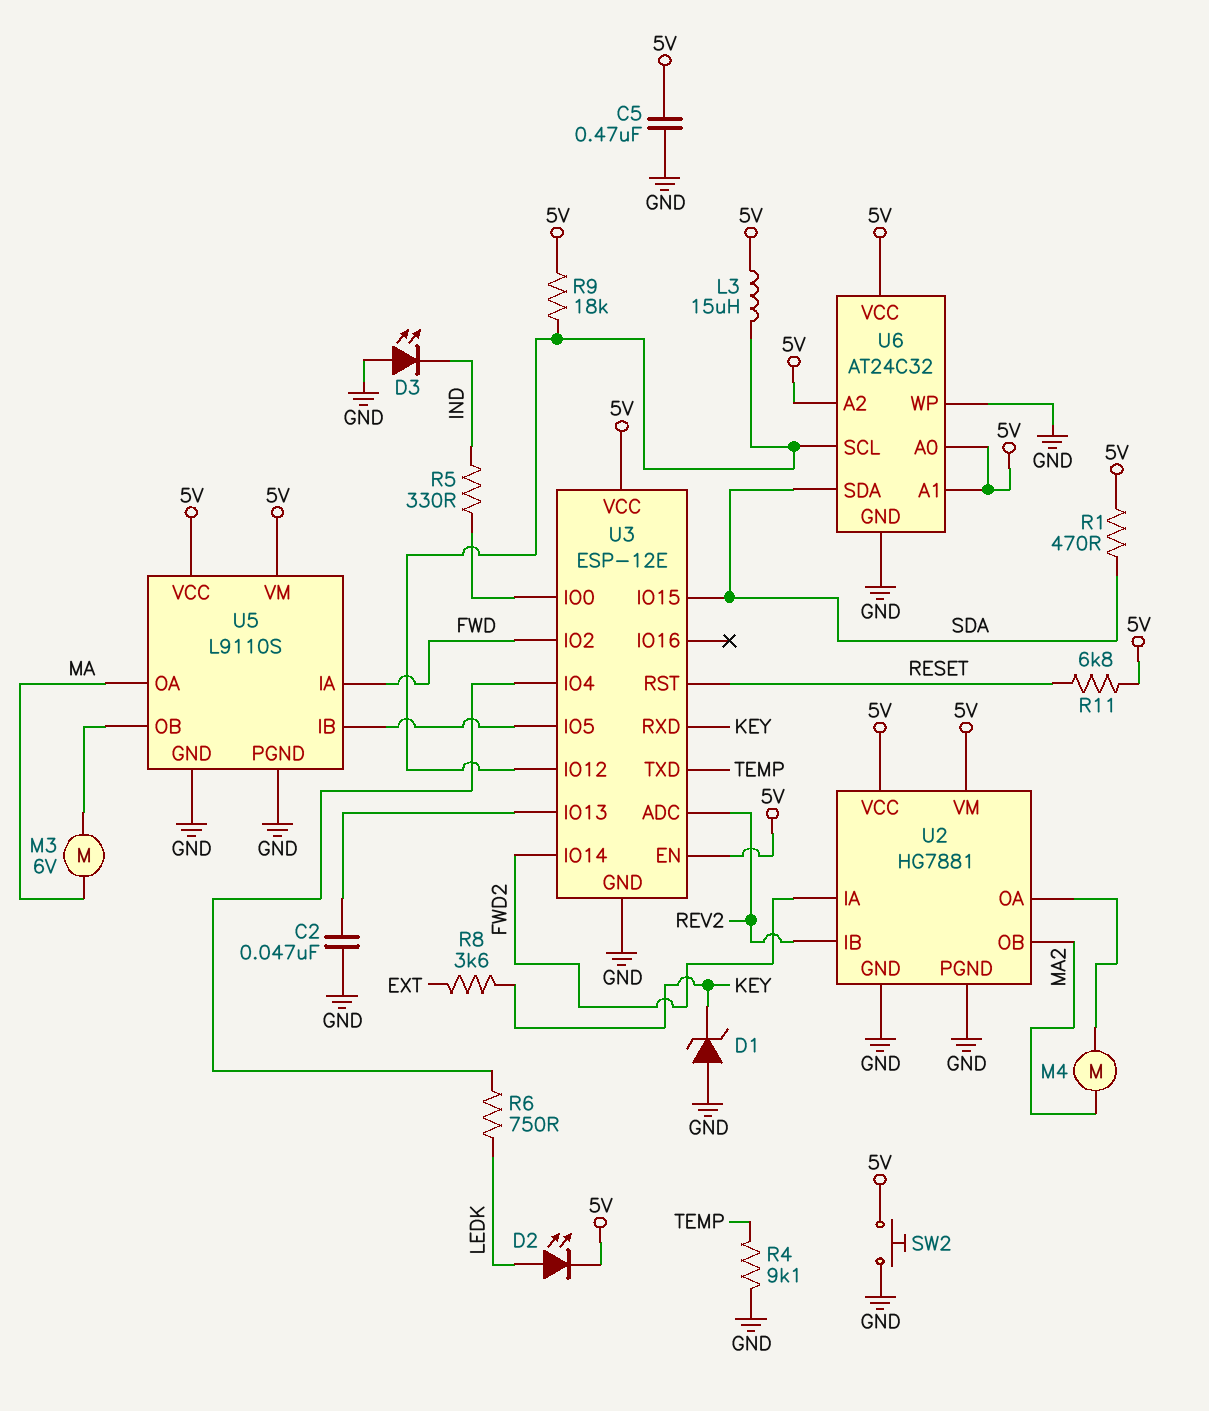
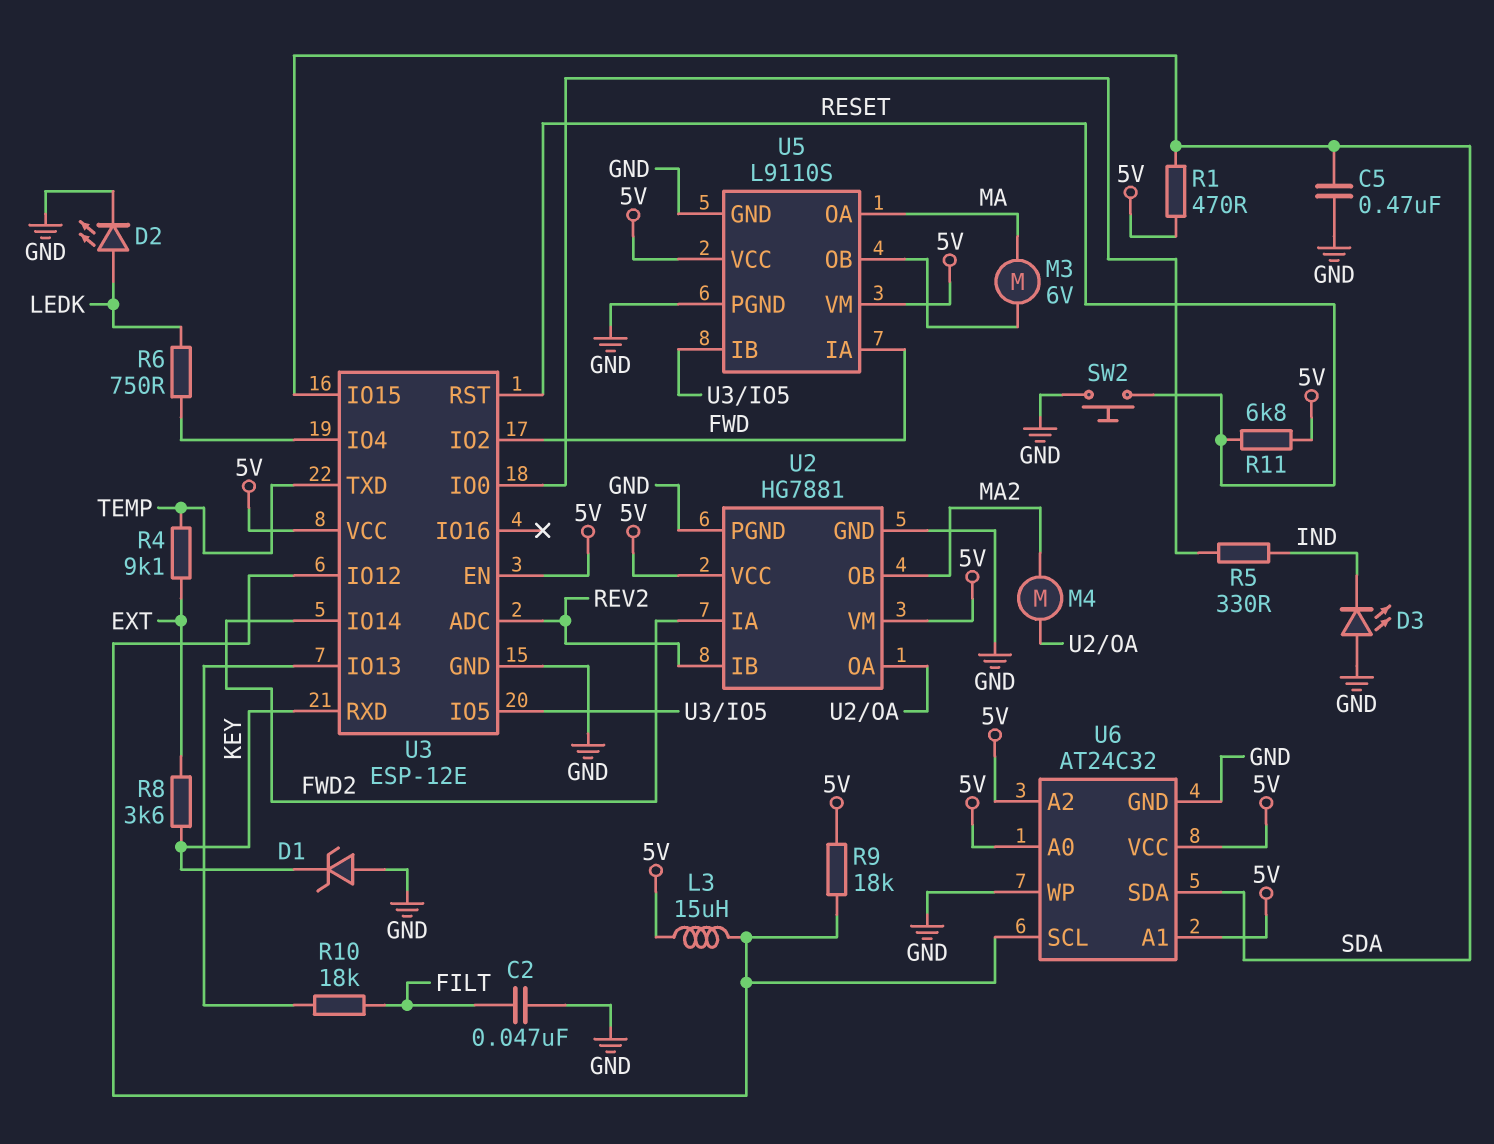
C2: 47nF (GND, U3/IO13) -> 47nF (FILT, GND)
C5: 470nF (5V, GND) -> 470nF (GND, SDA)
D2: LED (A LEDK, K 5V) -> LED (A LEDK, K GND)
R4: 9.1k (GND, TEMP) -> 9.1k (EXT, TEMP)
R10: none -> 18k (FILT, U3/IO13)
SW2: button (5V, GND) -> button (GND, RESET)

